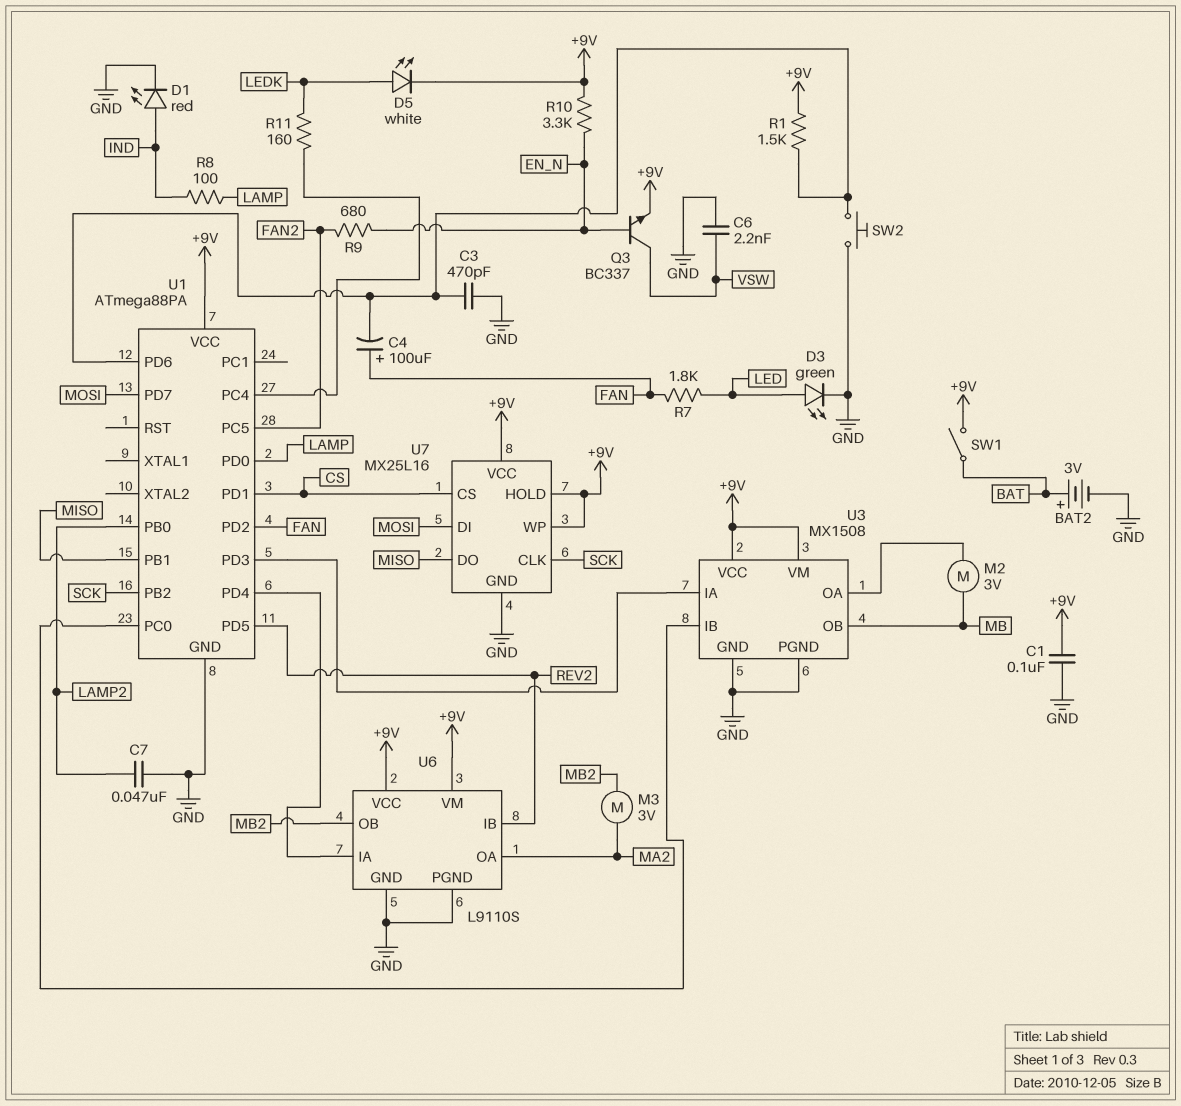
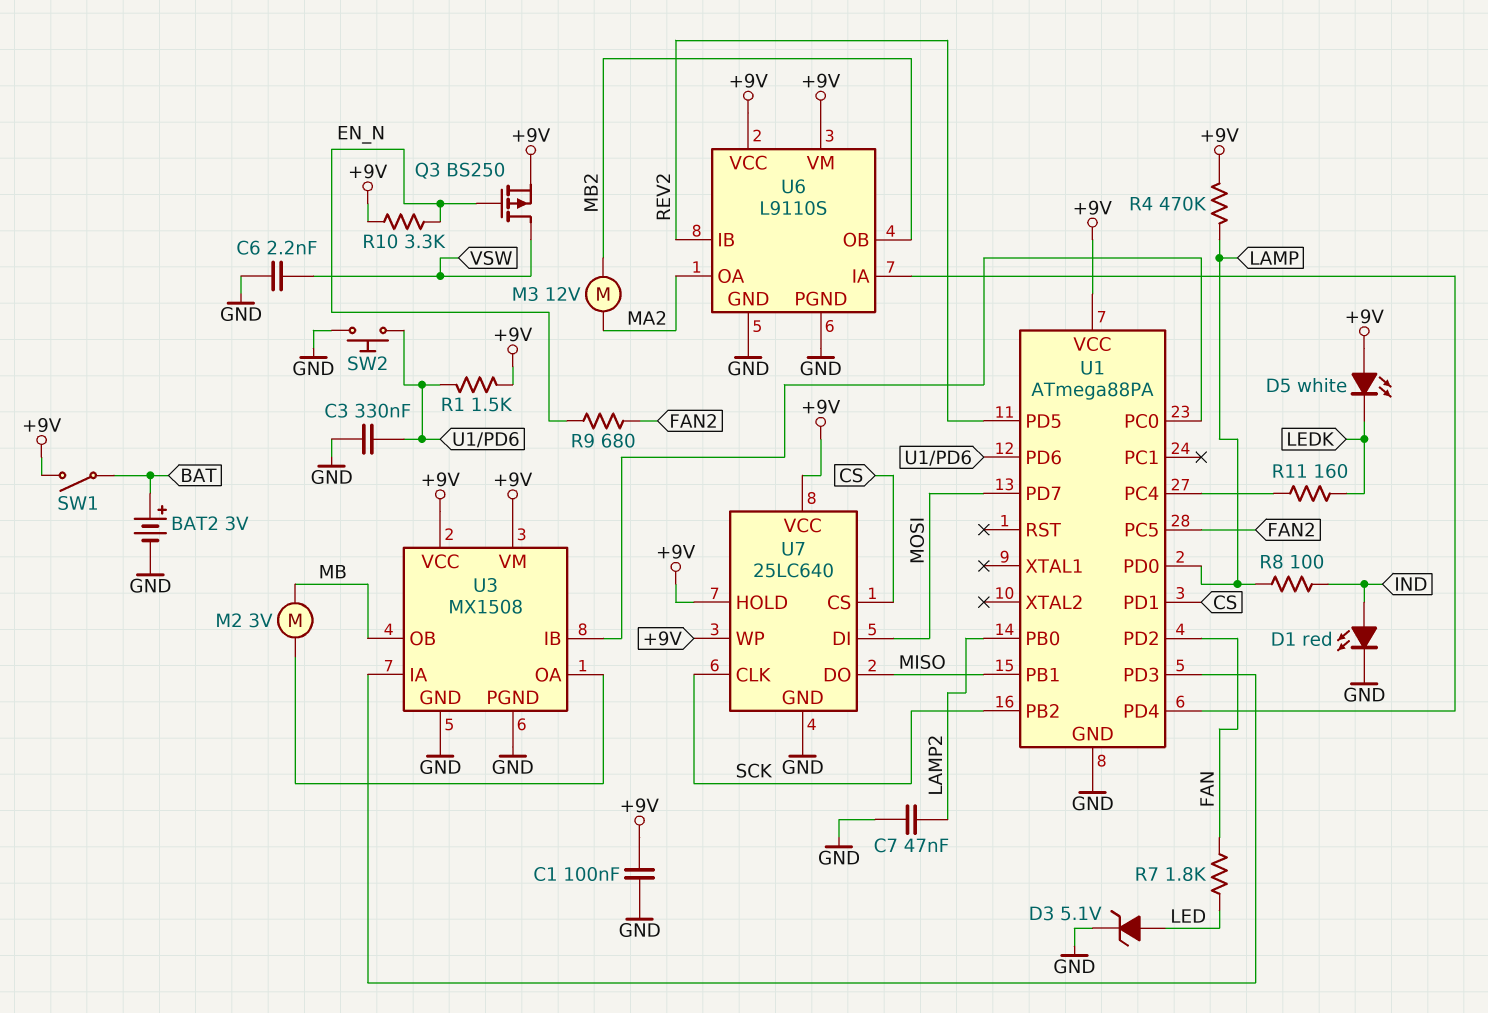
C3: 470pF (GND, U1/PD6) -> 330nF (GND, U1/PD6)
C4: 100uF (plus FAN, minus U1/PD6) -> none
D3: LED green (A LED, K GND) -> zener 5.1V (A LED, K GND)
D5: LED white (A LEDK, K +9V) -> LED white (A +9V, K LEDK)
M3: motor 3V (MA2, MB2) -> motor 12V (MA2, MB2)
Q3: NPN BC337 (B EN_N, C VSW, E +9V) -> PMOS BS250 (G EN_N, D VSW, S +9V)
R4: none -> 470k (+9V, LAMP)
U7: MX25L16 -> 25LC640

